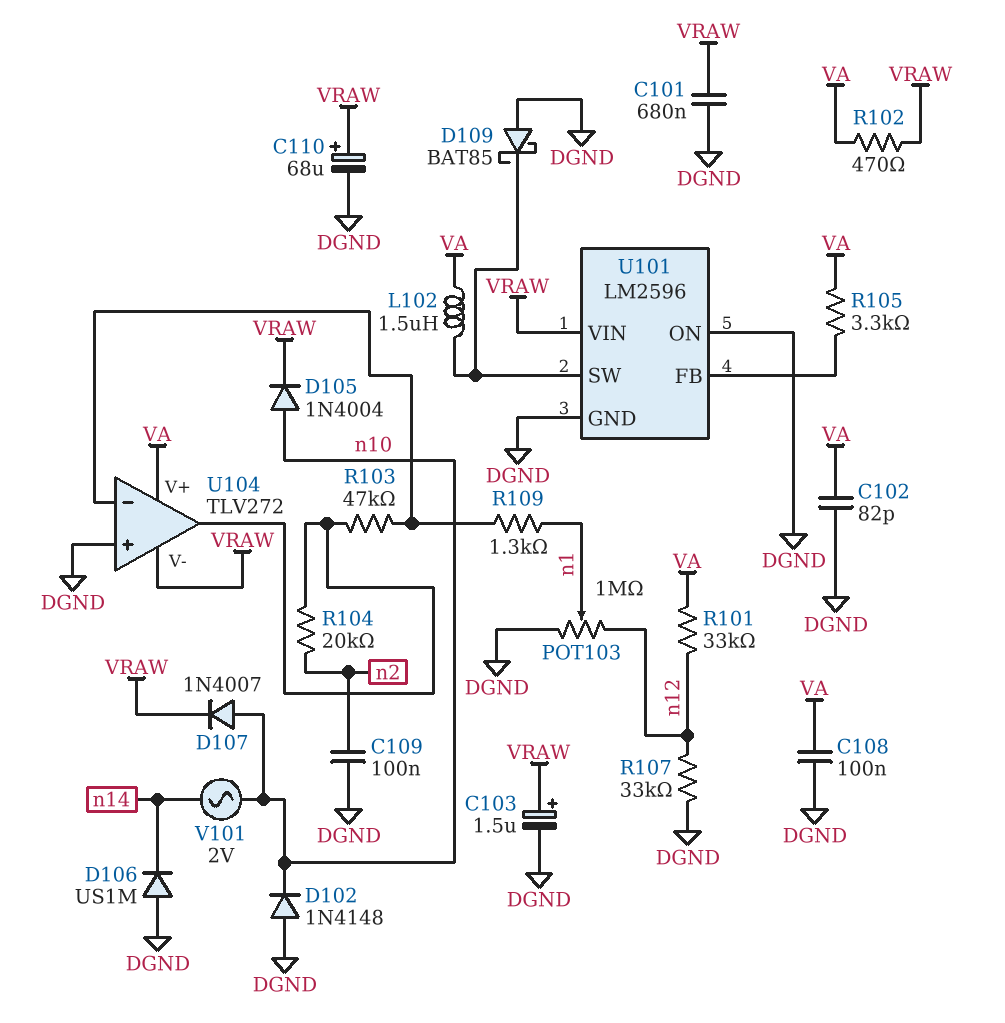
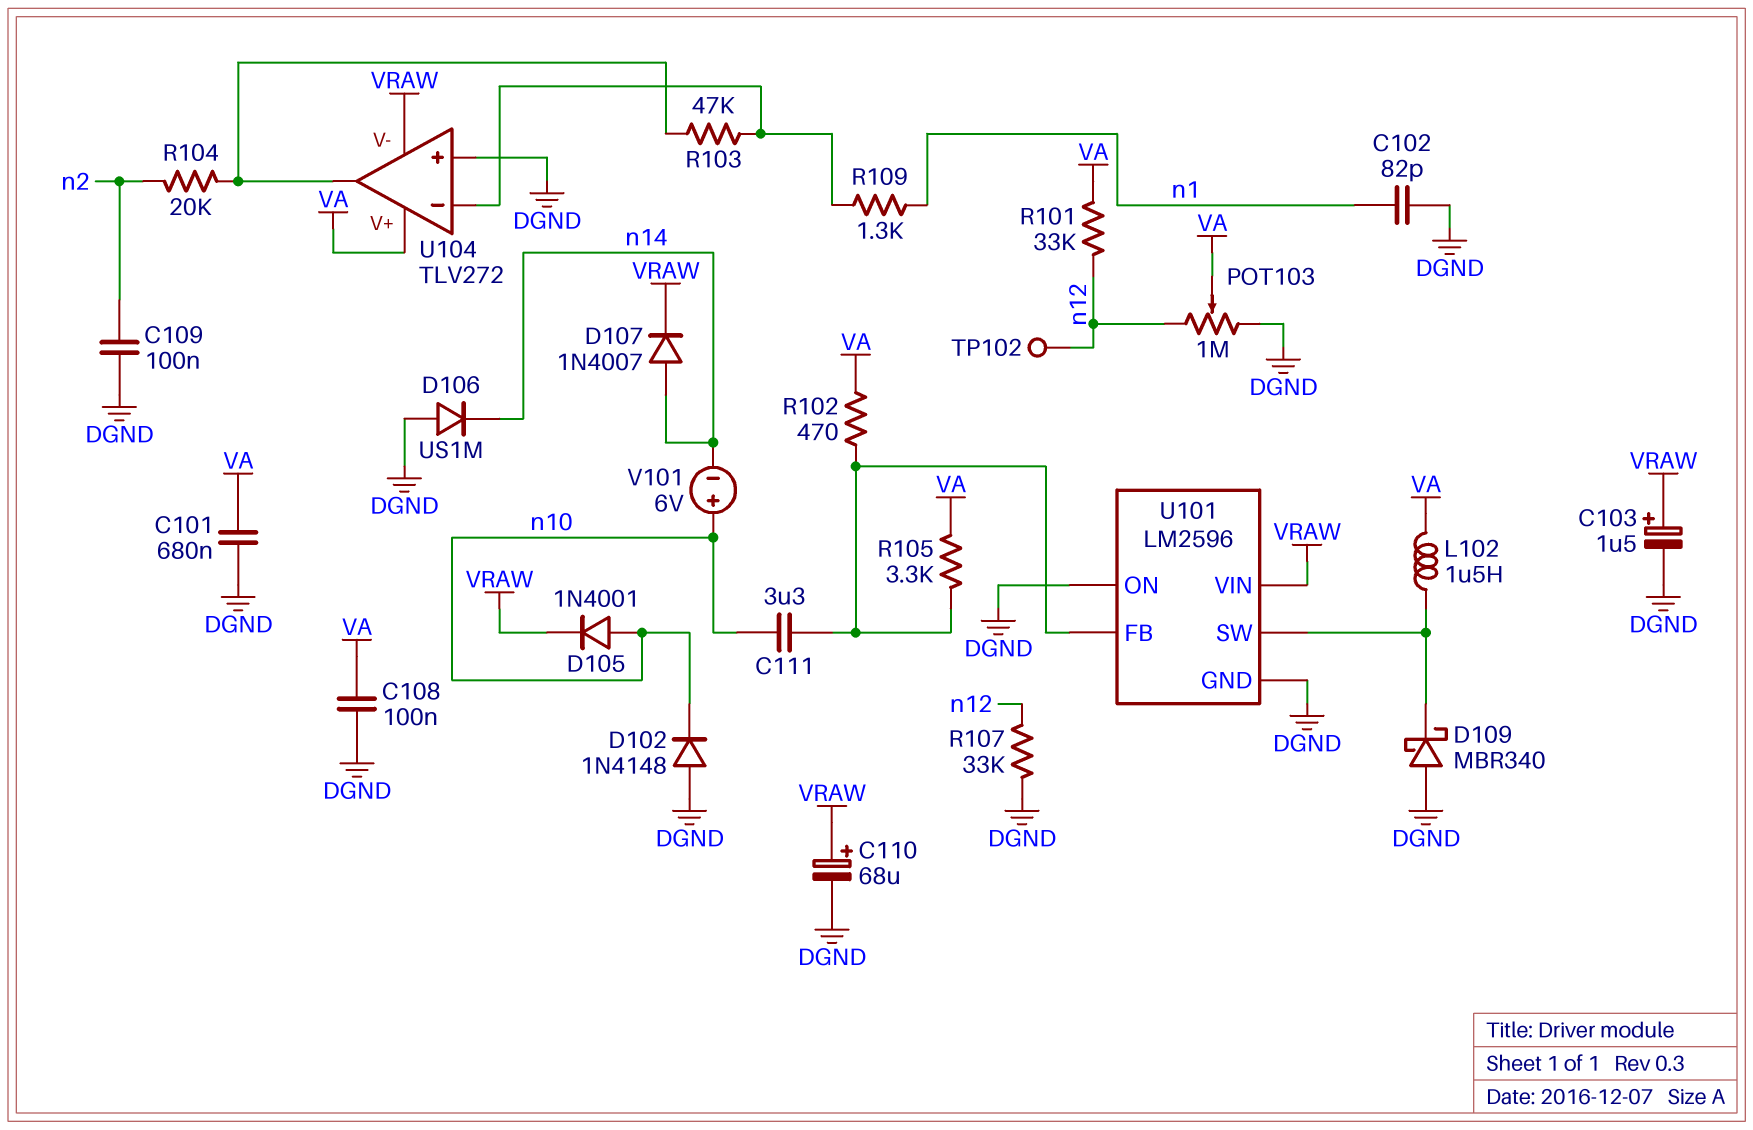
C101: 680nF (DGND, VRAW) -> 680nF (DGND, VA)
C102: 82pF (DGND, VA) -> 82pF (DGND, n1)
C111: none -> 3.3uF (U101/FB, n10)
D105: diode 1N4004 (A n10, K VRAW) -> diode 1N4001 (A n10, K VRAW)
D107: diode 1N4007 (A n10, K VRAW) -> diode 1N4007 (A n14, K VRAW)
D109: schottky BAT85 (A DGND, K U101/SW) -> schottky MBR340 (A DGND, K U101/SW)
POT103: 1M (DGND, n12, wiper n1) -> 1M (DGND, n12, wiper VA)
R102: 470 (VA, VRAW) -> 470 (U101/FB, VA)
TP102: none -> test point (n12)
V101: AC 2V (n10, n14) -> 6V (plus n10, minus n14)

